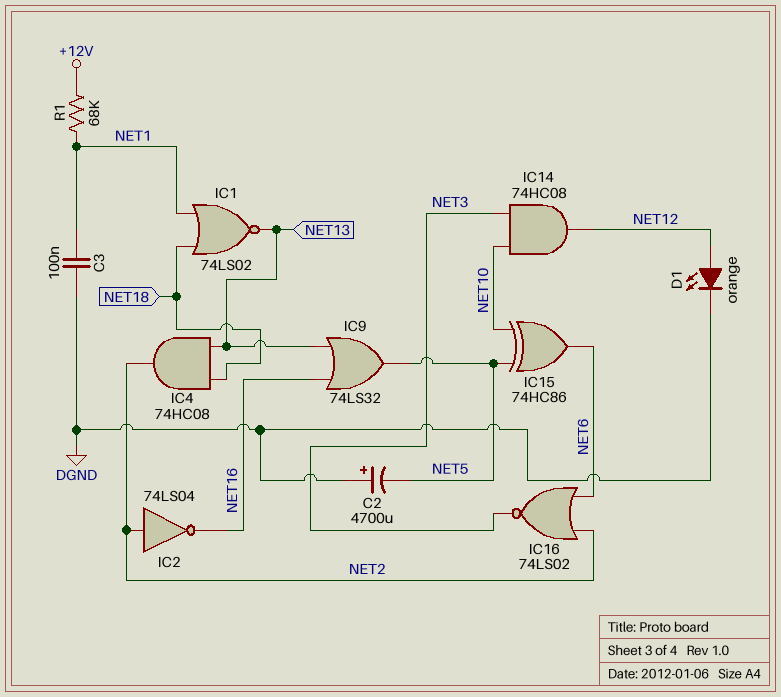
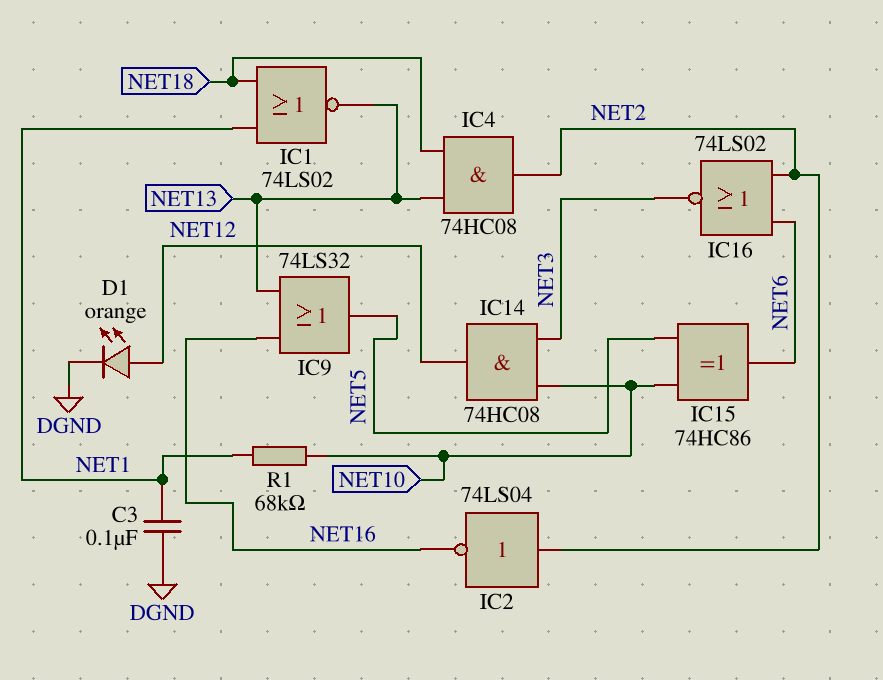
C2: 4700uF (plus DGND, minus NET5) -> none
R1: 68k (+12V, NET1) -> 68k (NET1, NET10)

